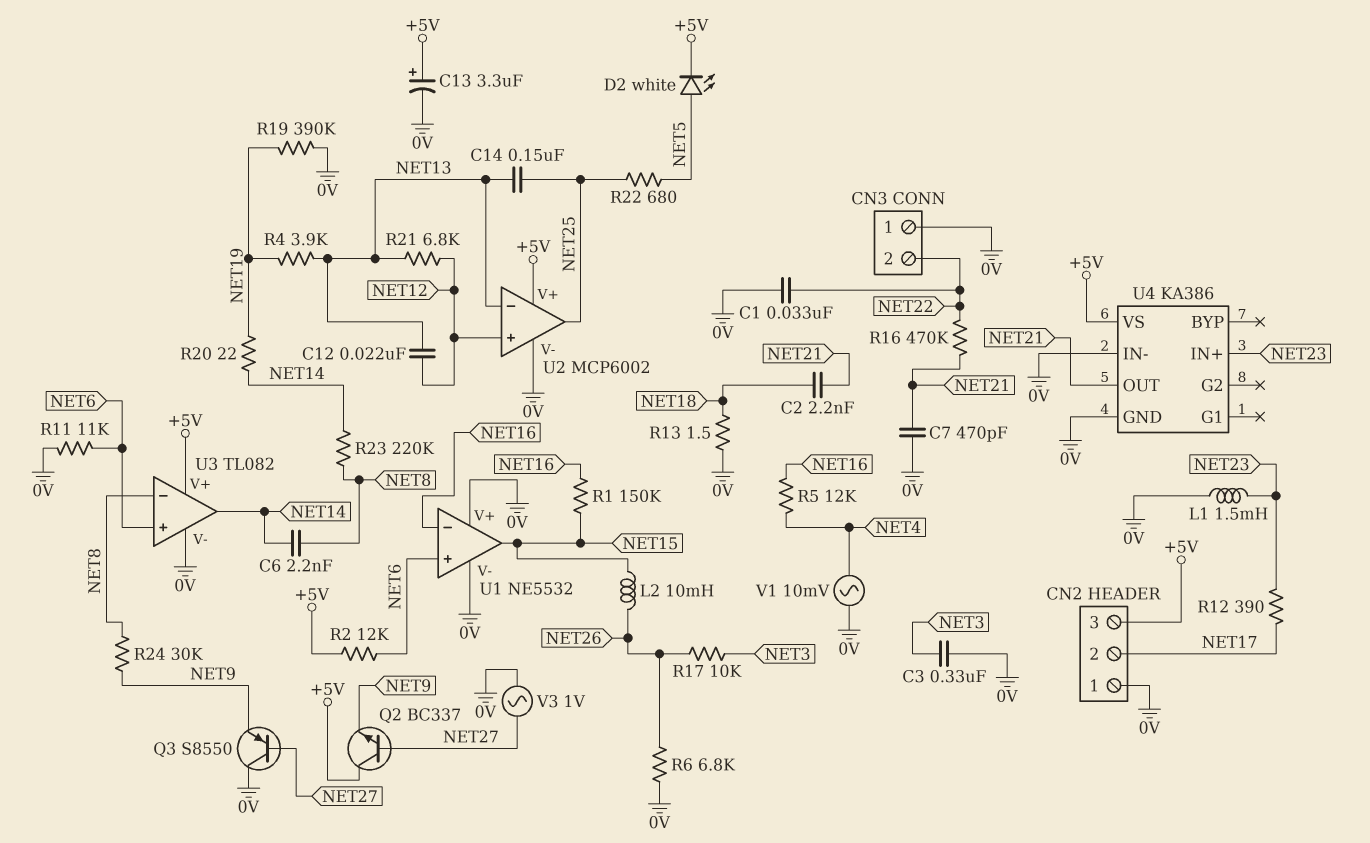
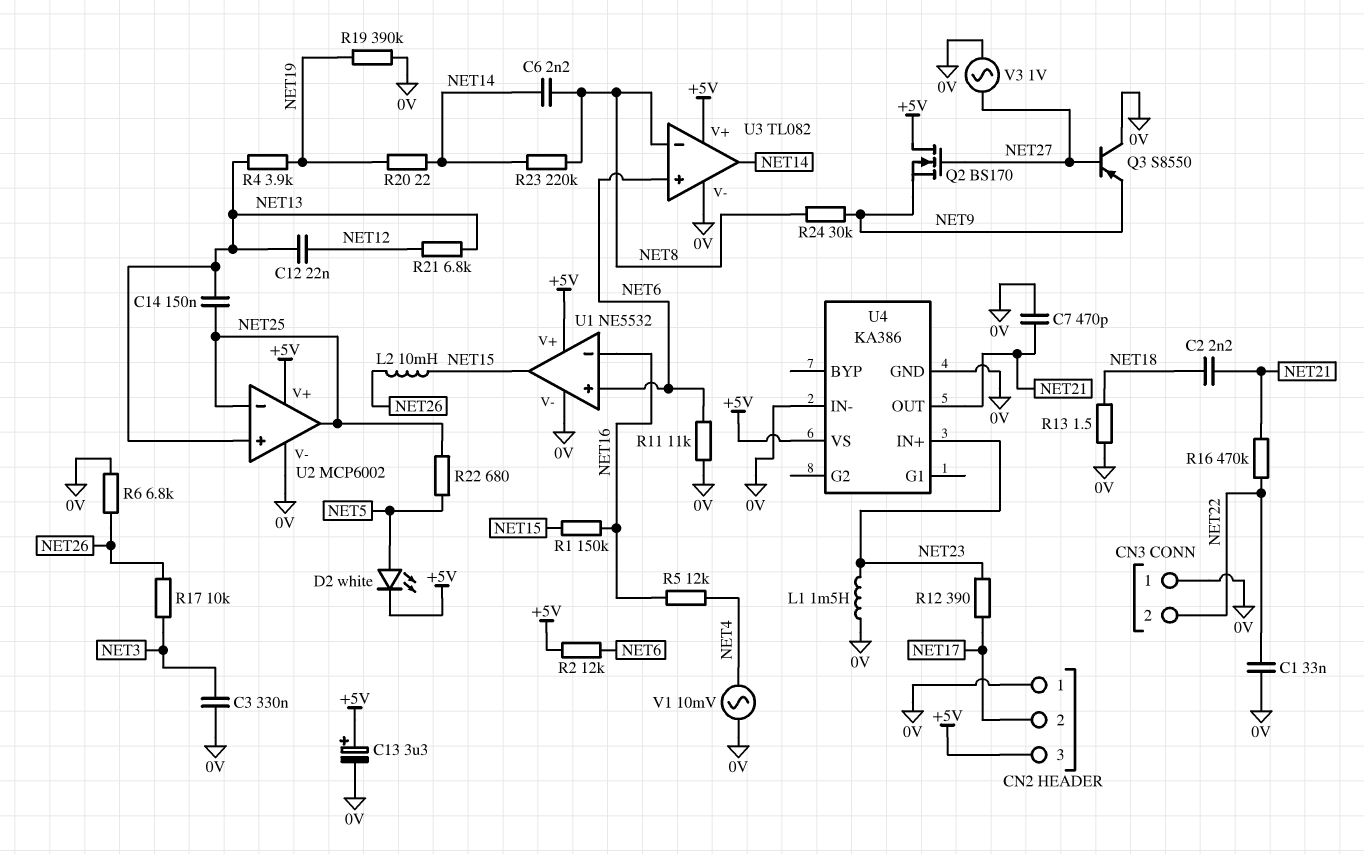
Q2: NPN BC337 (B NET27, C +5V, E NET9) -> NMOS BS170 (G NET27, D +5V, S NET9)
U1 pin V+: 0V -> +5V
U2 pin in+: NET12 -> NET13
U2 pin in-: NET13 -> NET25

